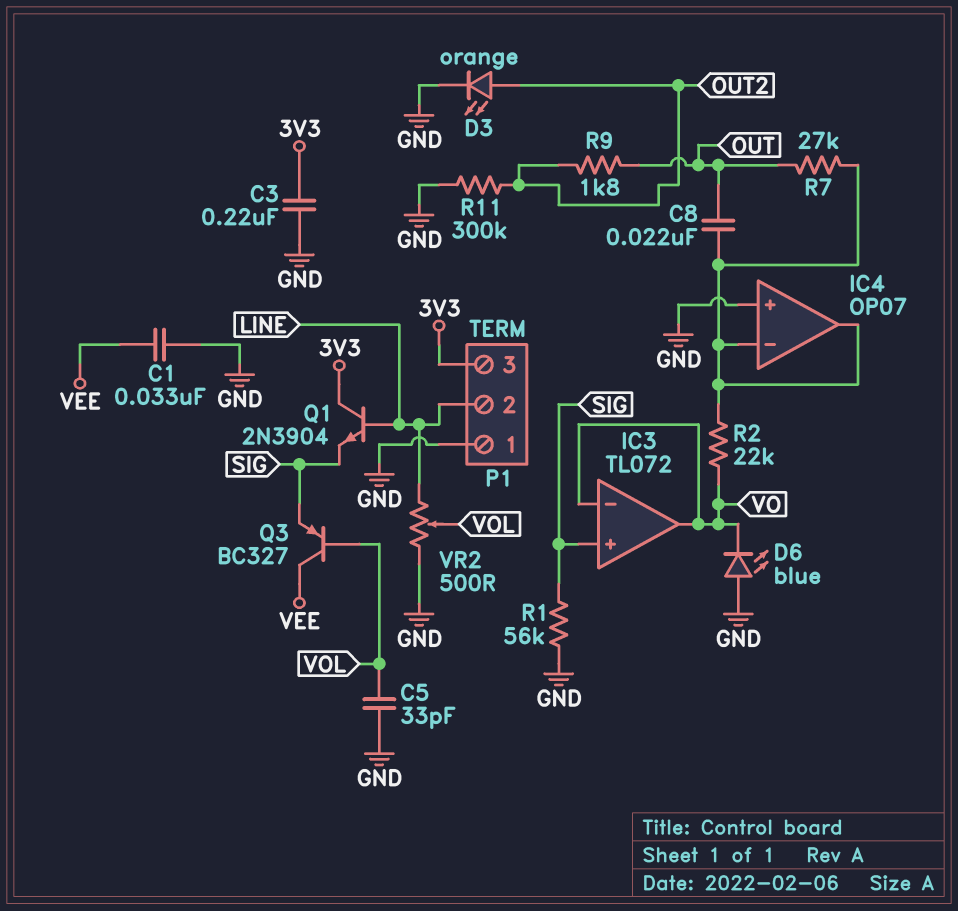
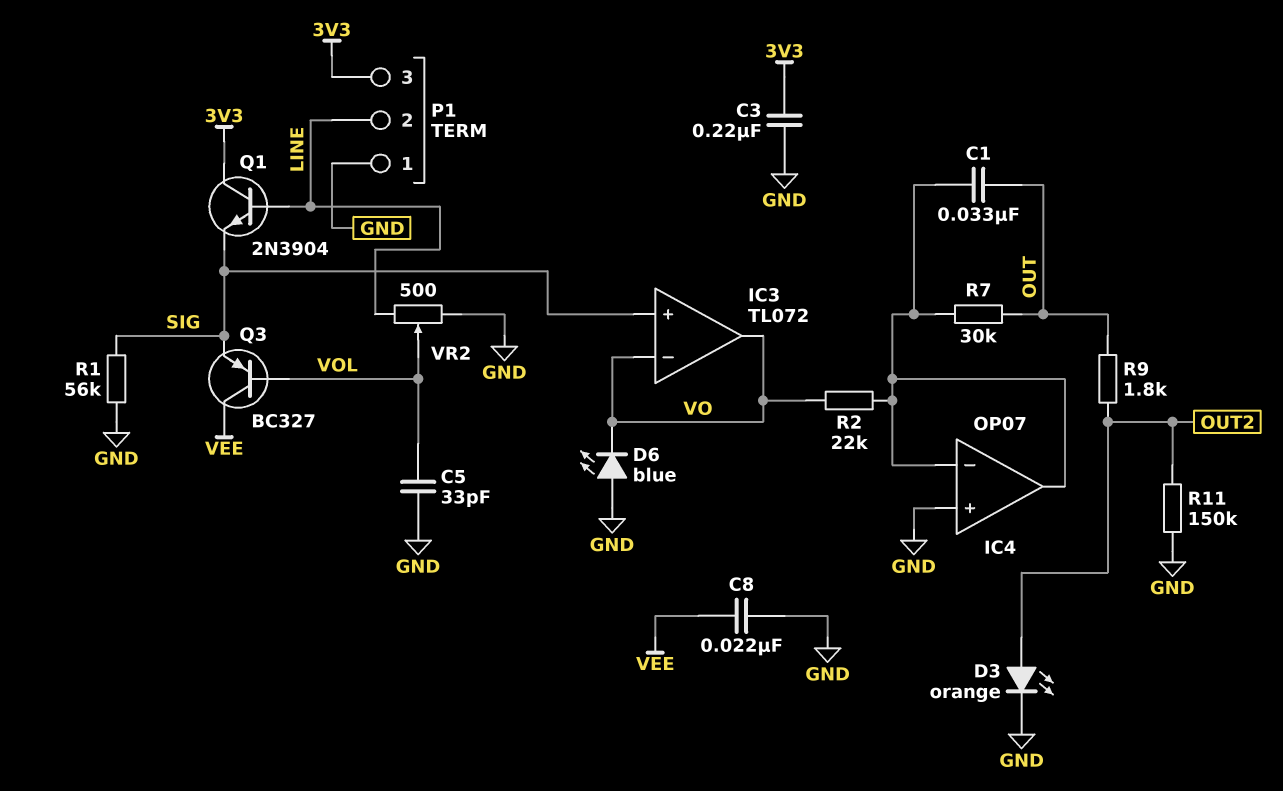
C1: 33nF (GND, VEE) -> 33nF (IC4/in-, OUT)
C8: 22nF (IC4/in-, OUT) -> 22nF (GND, VEE)
R7: 27k (IC4/in-, OUT) -> 30k (IC4/in-, OUT)
R11: 300k (GND, OUT2) -> 150k (GND, OUT2)

